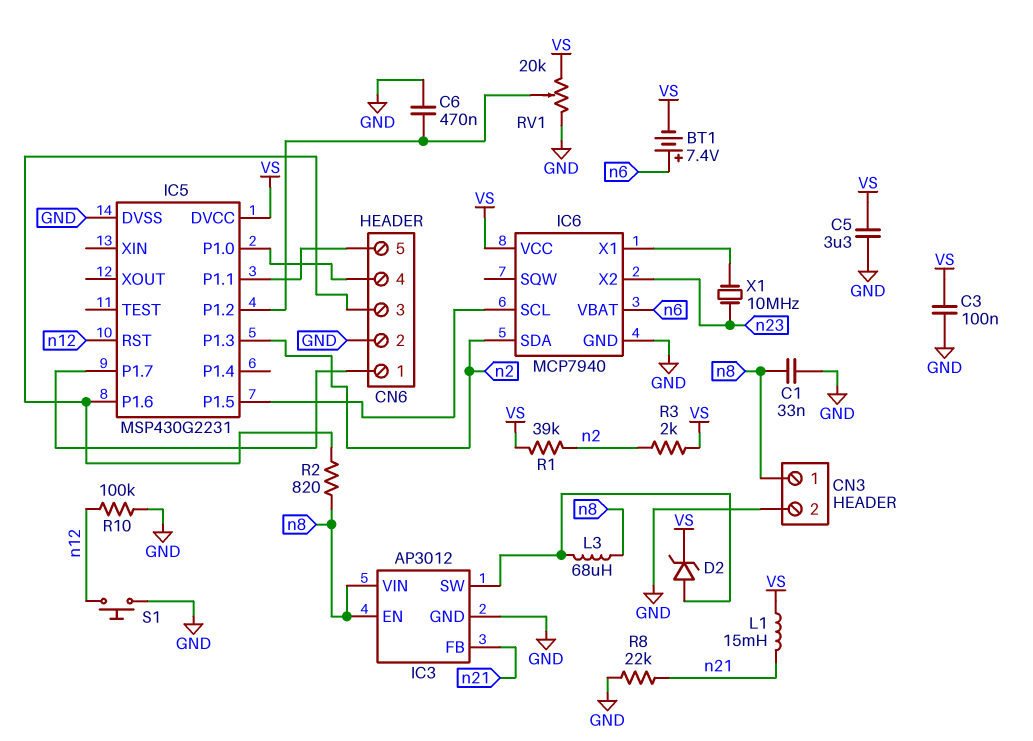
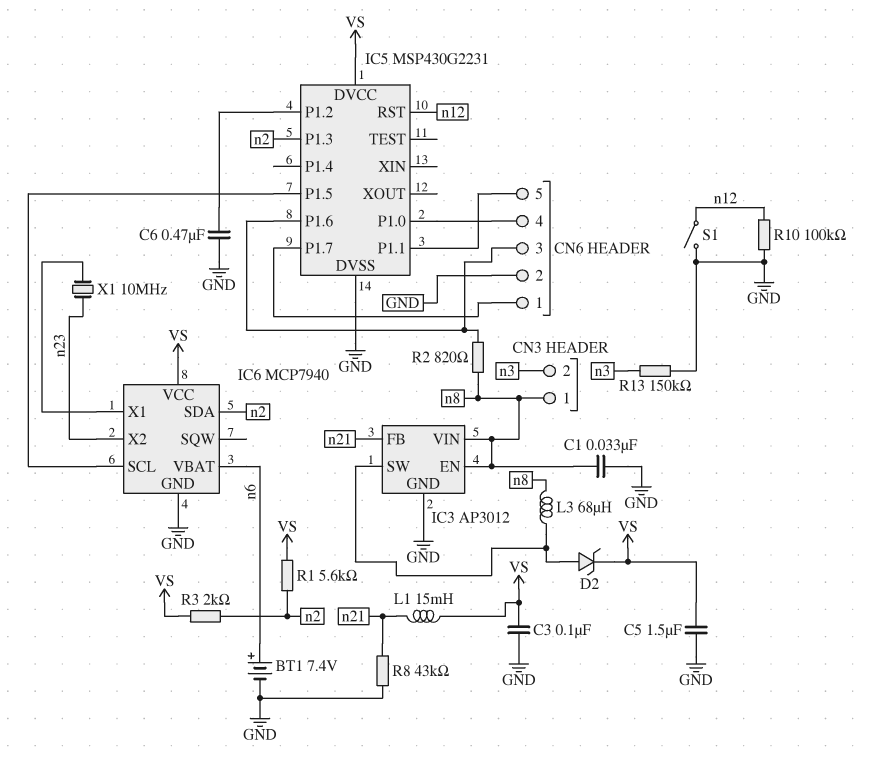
BT1: 7.4V (plus n6, minus VS) -> 7.4V (plus n6, minus GND)
C5: 3.3uF (GND, VS) -> 1.5uF (GND, VS)
CN3 pin 2: GND -> n3
R1: 39k (VS, n2) -> 5.6k (VS, n2)
R8: 22k (GND, n21) -> 43k (GND, n21)
R13: none -> 150k (GND, n3)
RV1: 20k (GND, VS, wiper IC5/P1.2) -> none
S1: button (GND, n12) -> switch (GND, n12)

